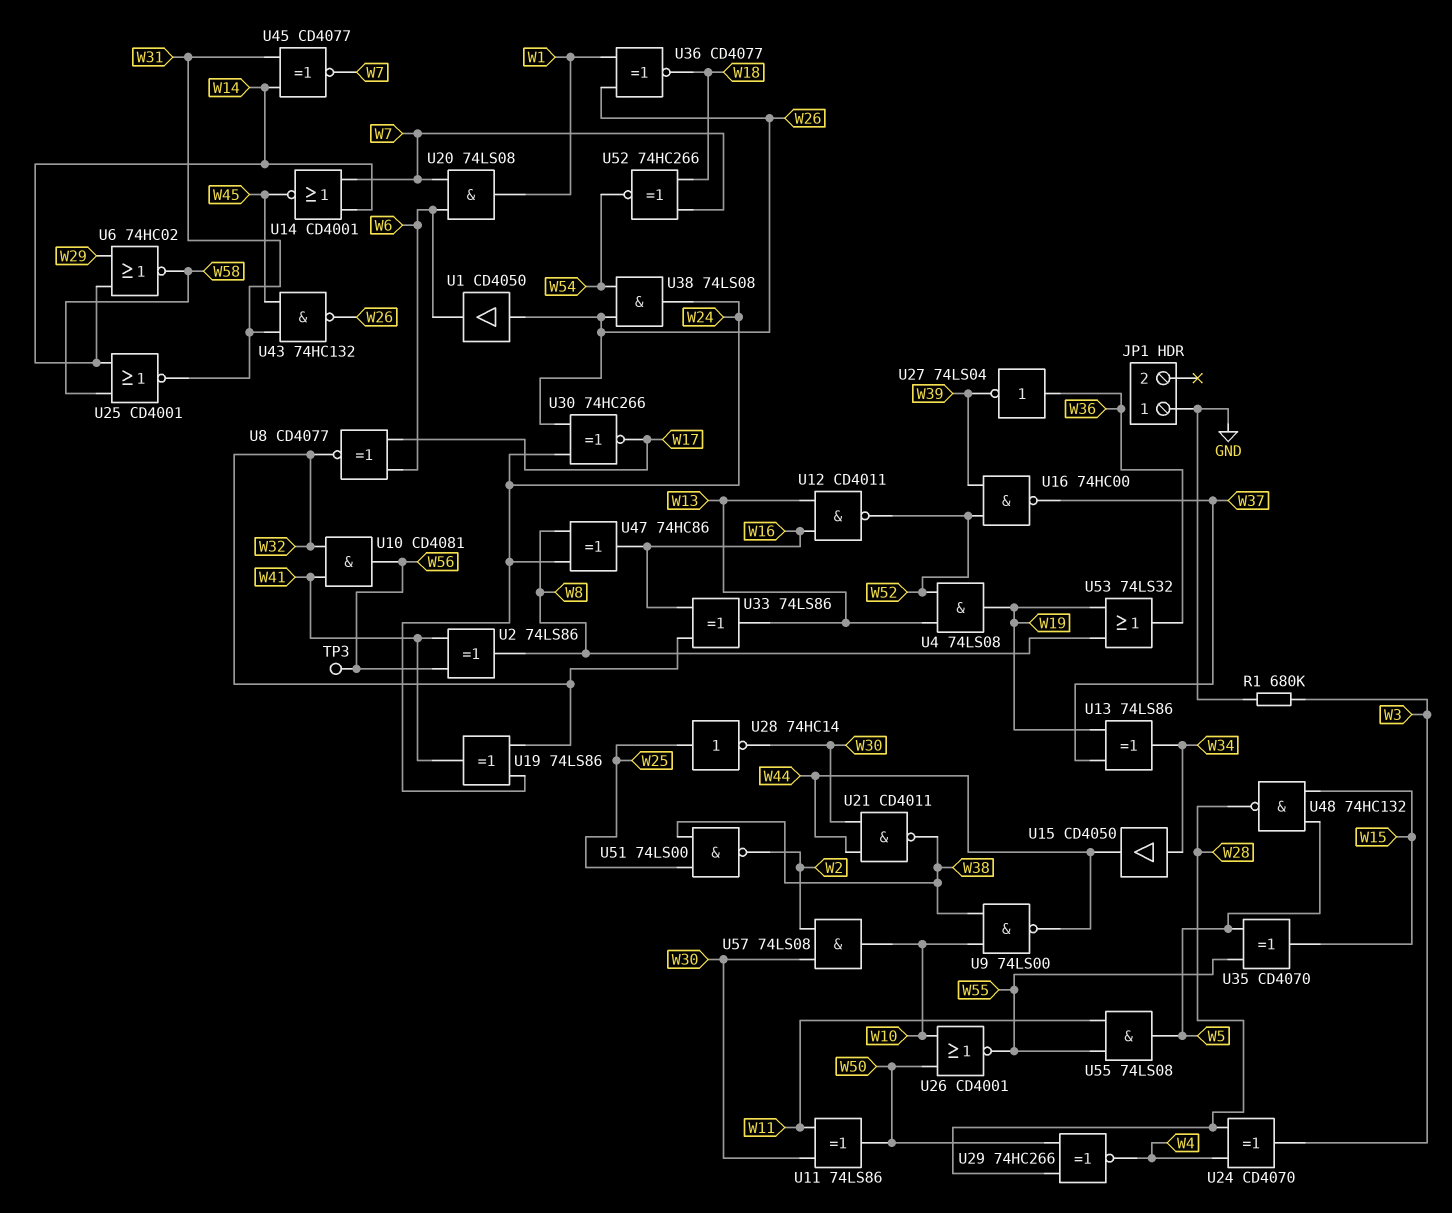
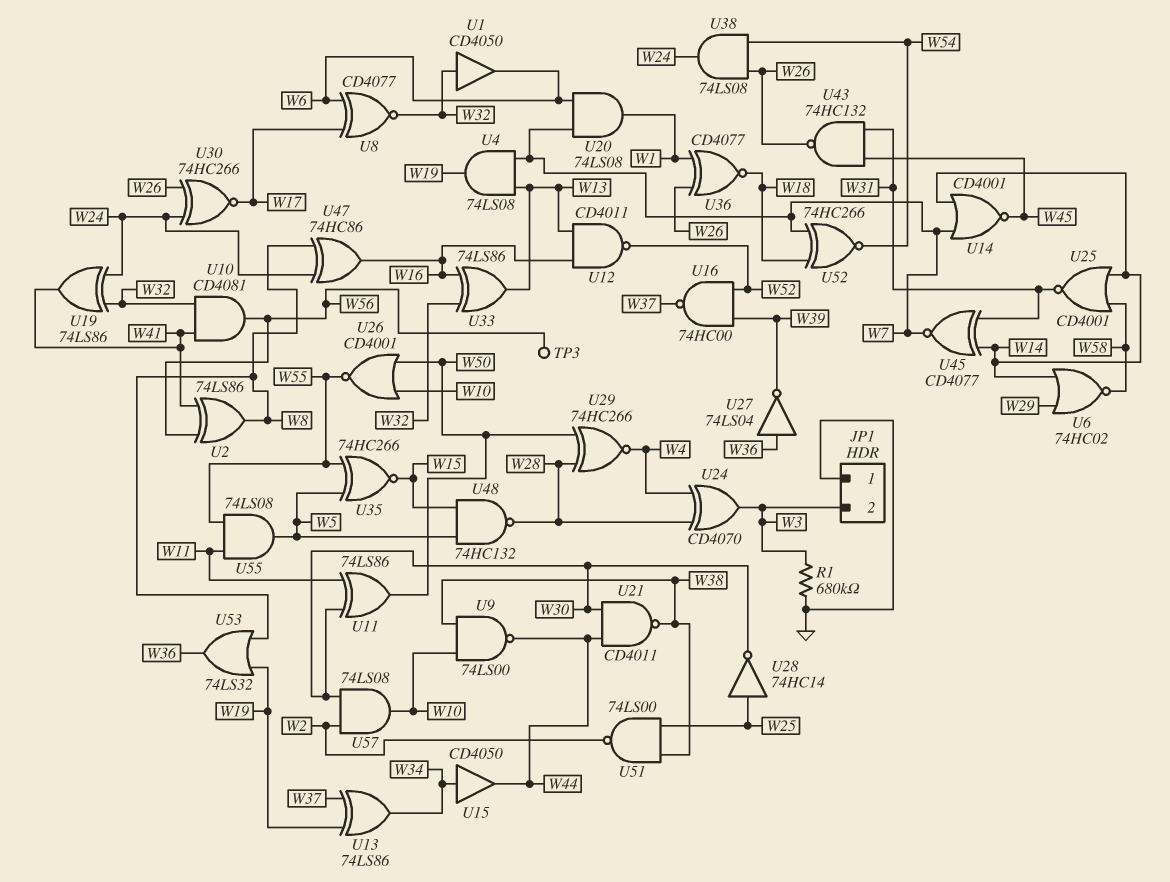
JP1 pin 2: none -> W3
U1: buffer CD4050 (in W26, out W6) -> buffer CD4050 (in W32, out W6)
U4: AND 74LS08 (in W13, in W52, out W19) -> AND 74LS08 (in W7, in W13, out W19)
U35: XOR CD4070 (in W5, in W55, out W15) -> XNOR 74HC266 (in W5, in W55, out W15)

